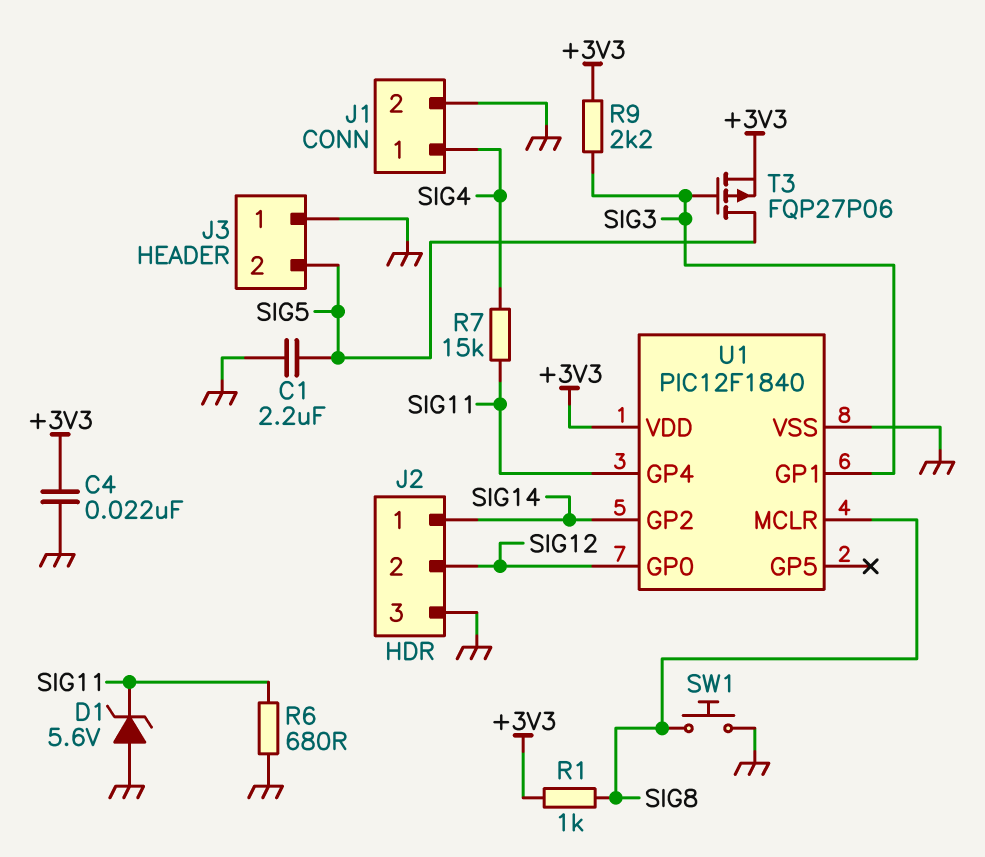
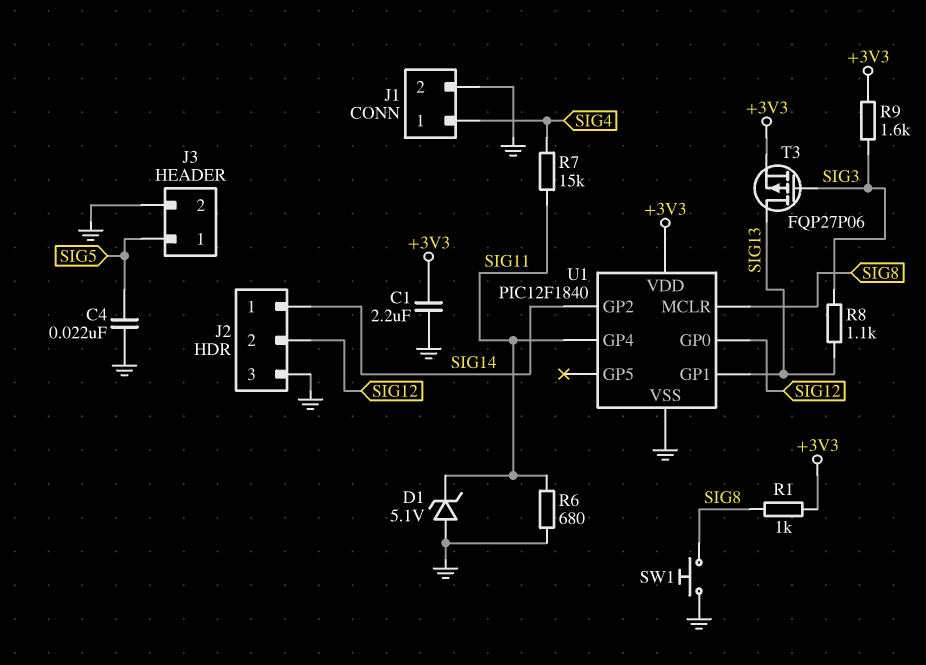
C1: 2.2uF (GND, SIG5) -> 2.2uF (+3V3, GND)
C4: 22nF (+3V3, GND) -> 22nF (GND, SIG5)
D1: zener 5.6V (A GND, K SIG11) -> zener 5.1V (A GND, K SIG11)
J3 pin 1: GND -> SIG5
J3 pin 2: SIG5 -> GND
R8: none -> 1.1k (SIG3, SIG13)
R9: 2.2k (+3V3, SIG3) -> 1.6k (+3V3, SIG3)
T3: PMOS FQP27P06 (G SIG3, D SIG5, S +3V3) -> PMOS FQP27P06 (G SIG3, D SIG13, S +3V3)
U1 pin GP1: SIG3 -> SIG13

